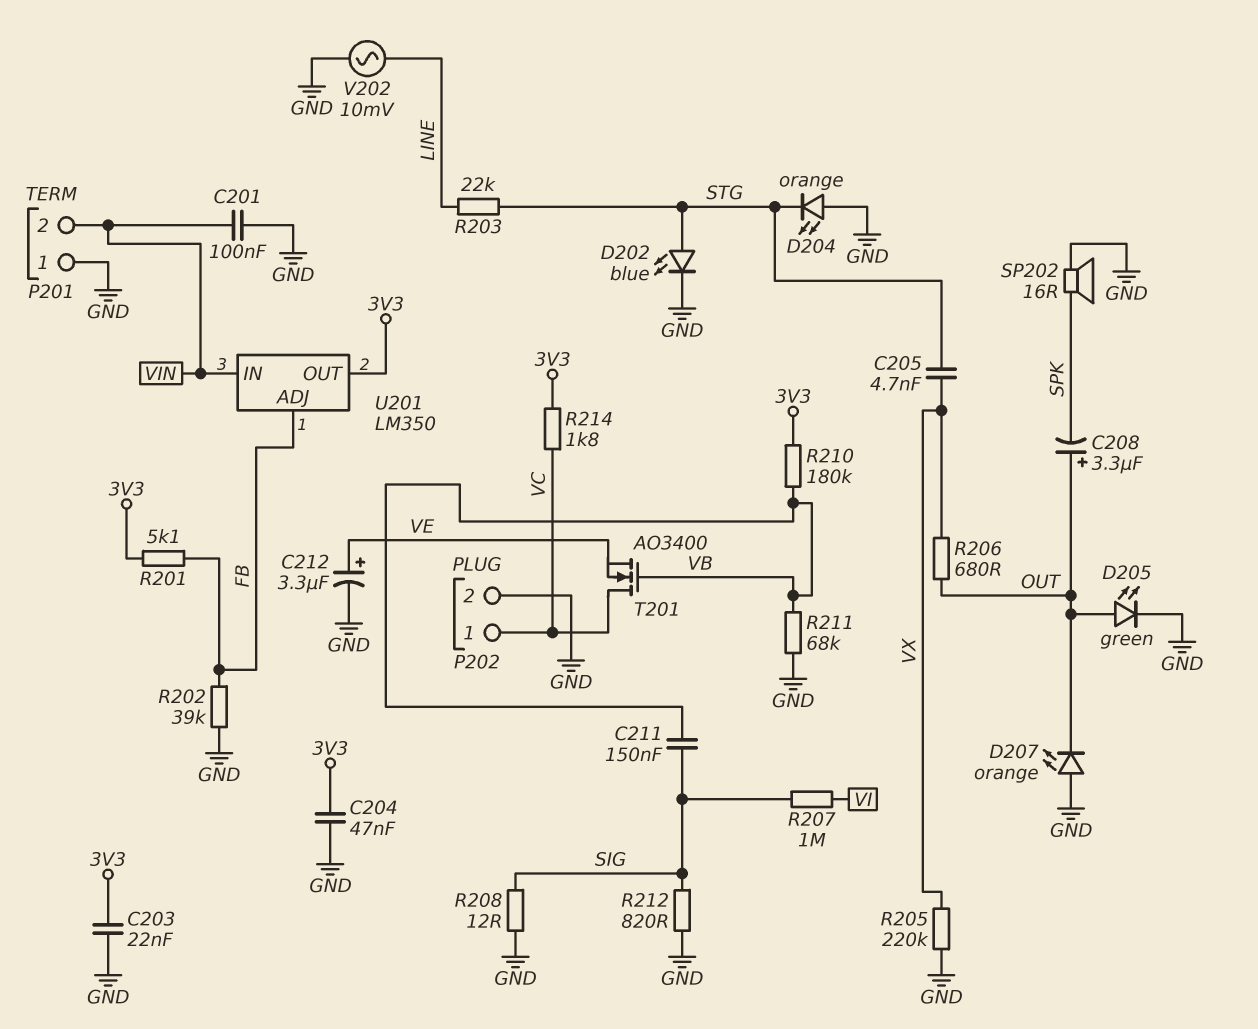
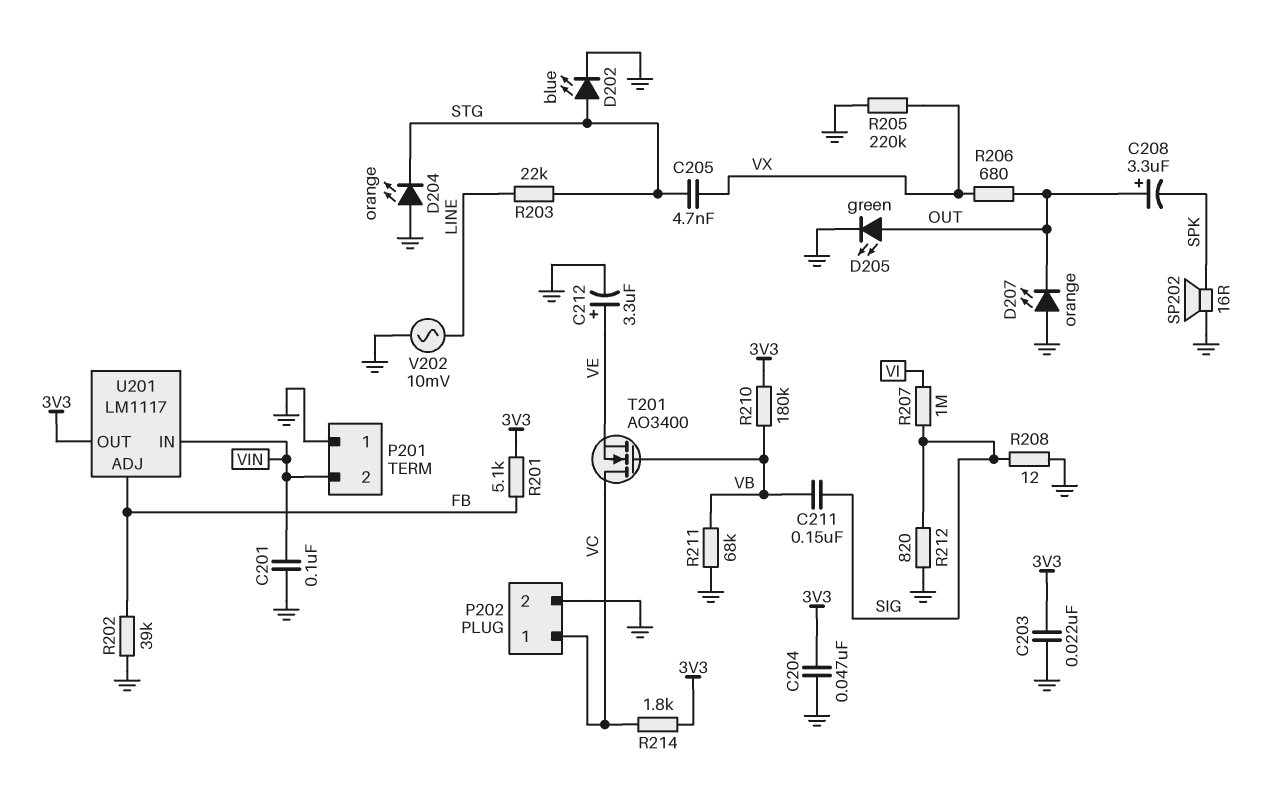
U201: LM350 -> LM1117

